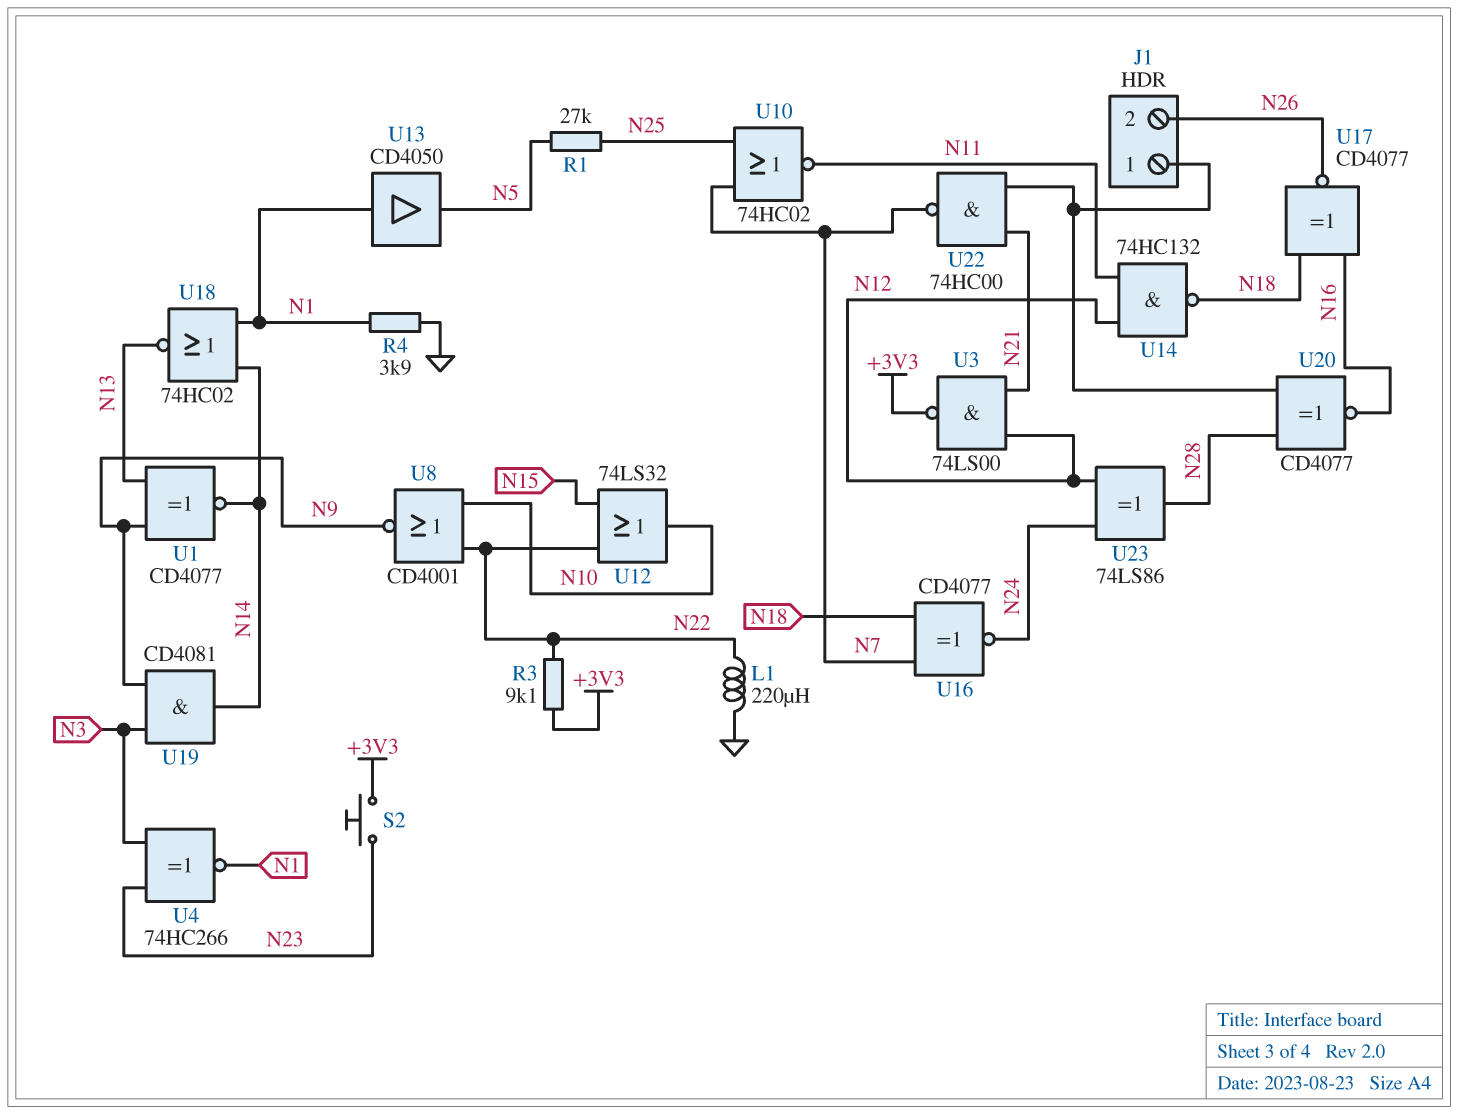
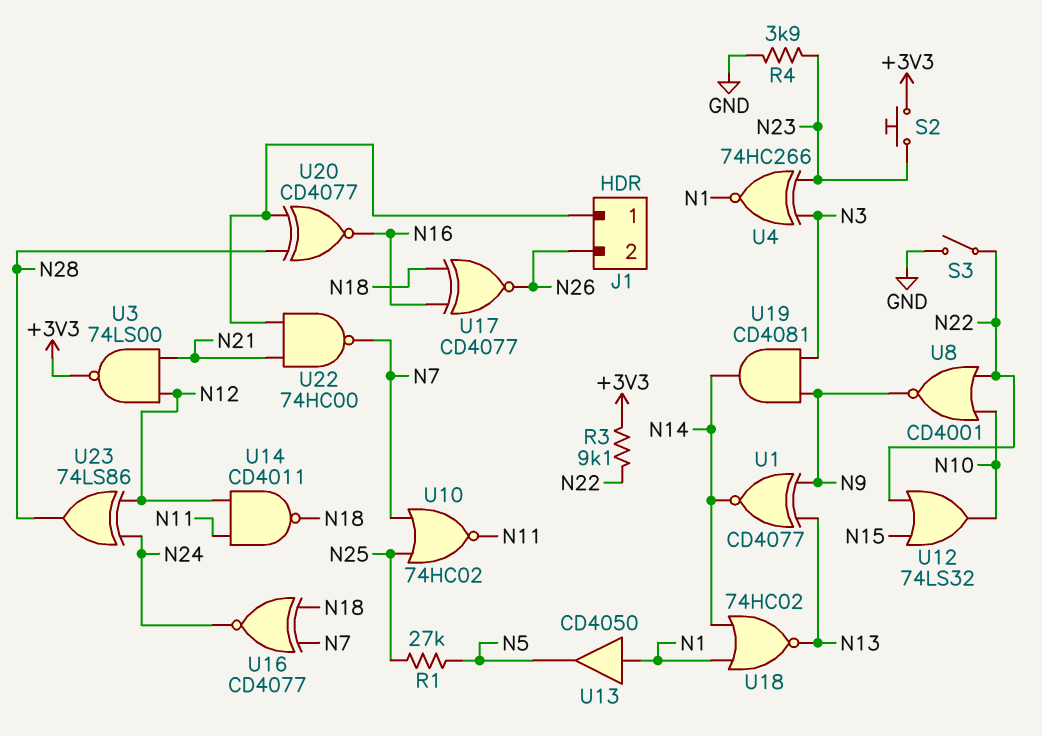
L1: 220uH (GND, N22) -> none
R4: 3.9k (GND, N1) -> 3.9k (GND, N23)
S3: none -> switch (GND, N22)
U14: NAND 74HC132 (in N11, in N12, out N18) -> NAND CD4011 (in N11, in N12, out N18)

